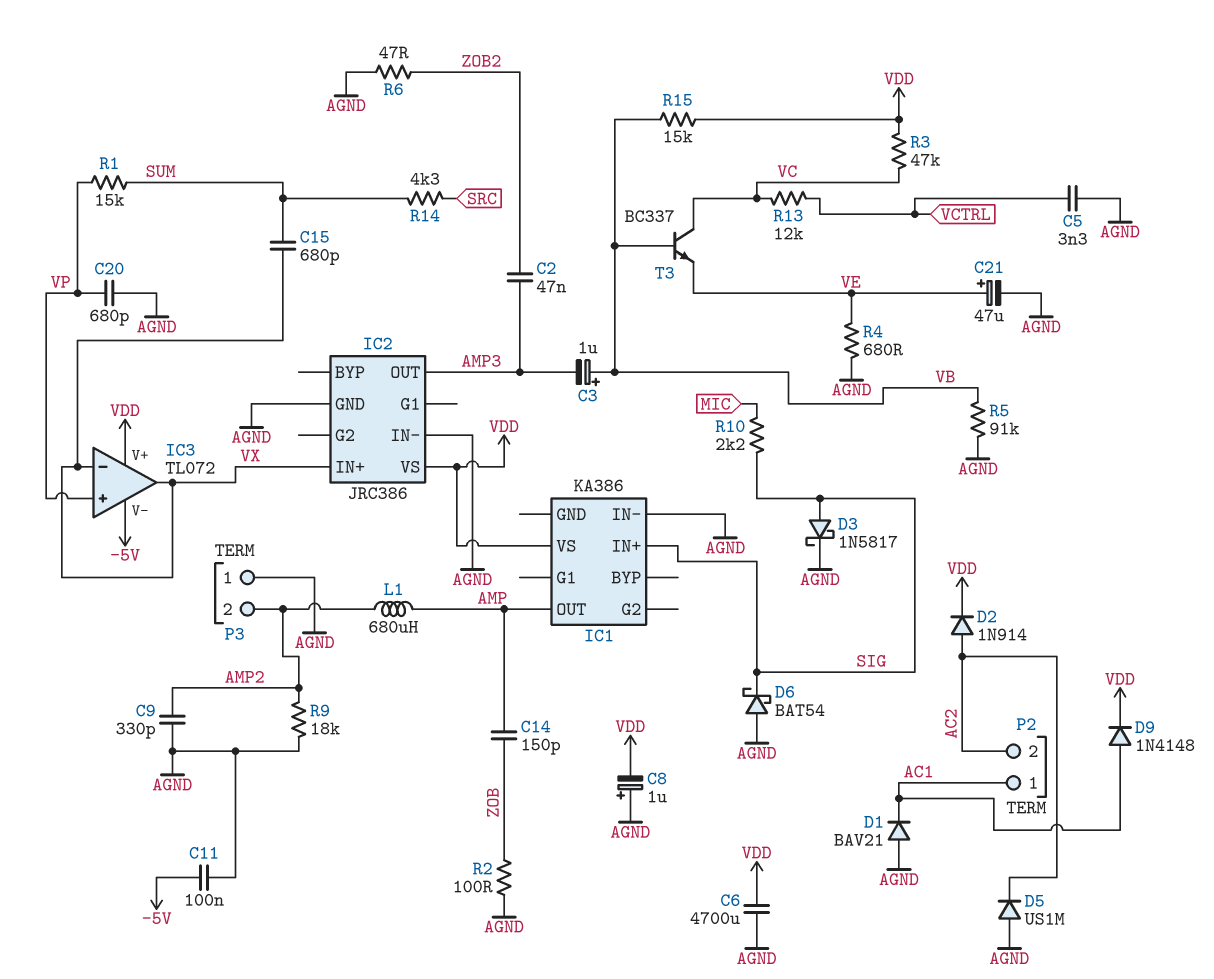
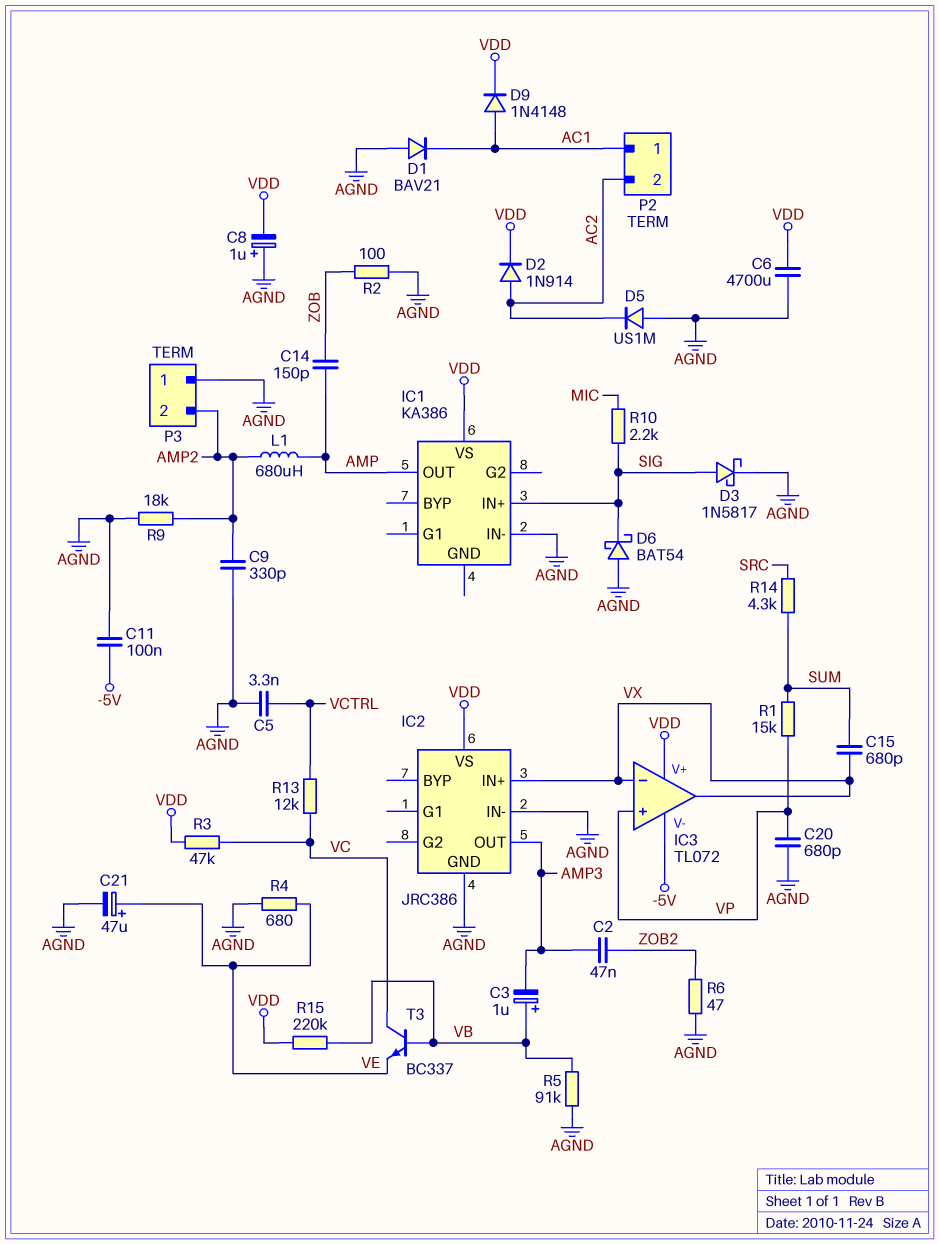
R15: 15k (VB, VDD) -> 220k (VB, VDD)

